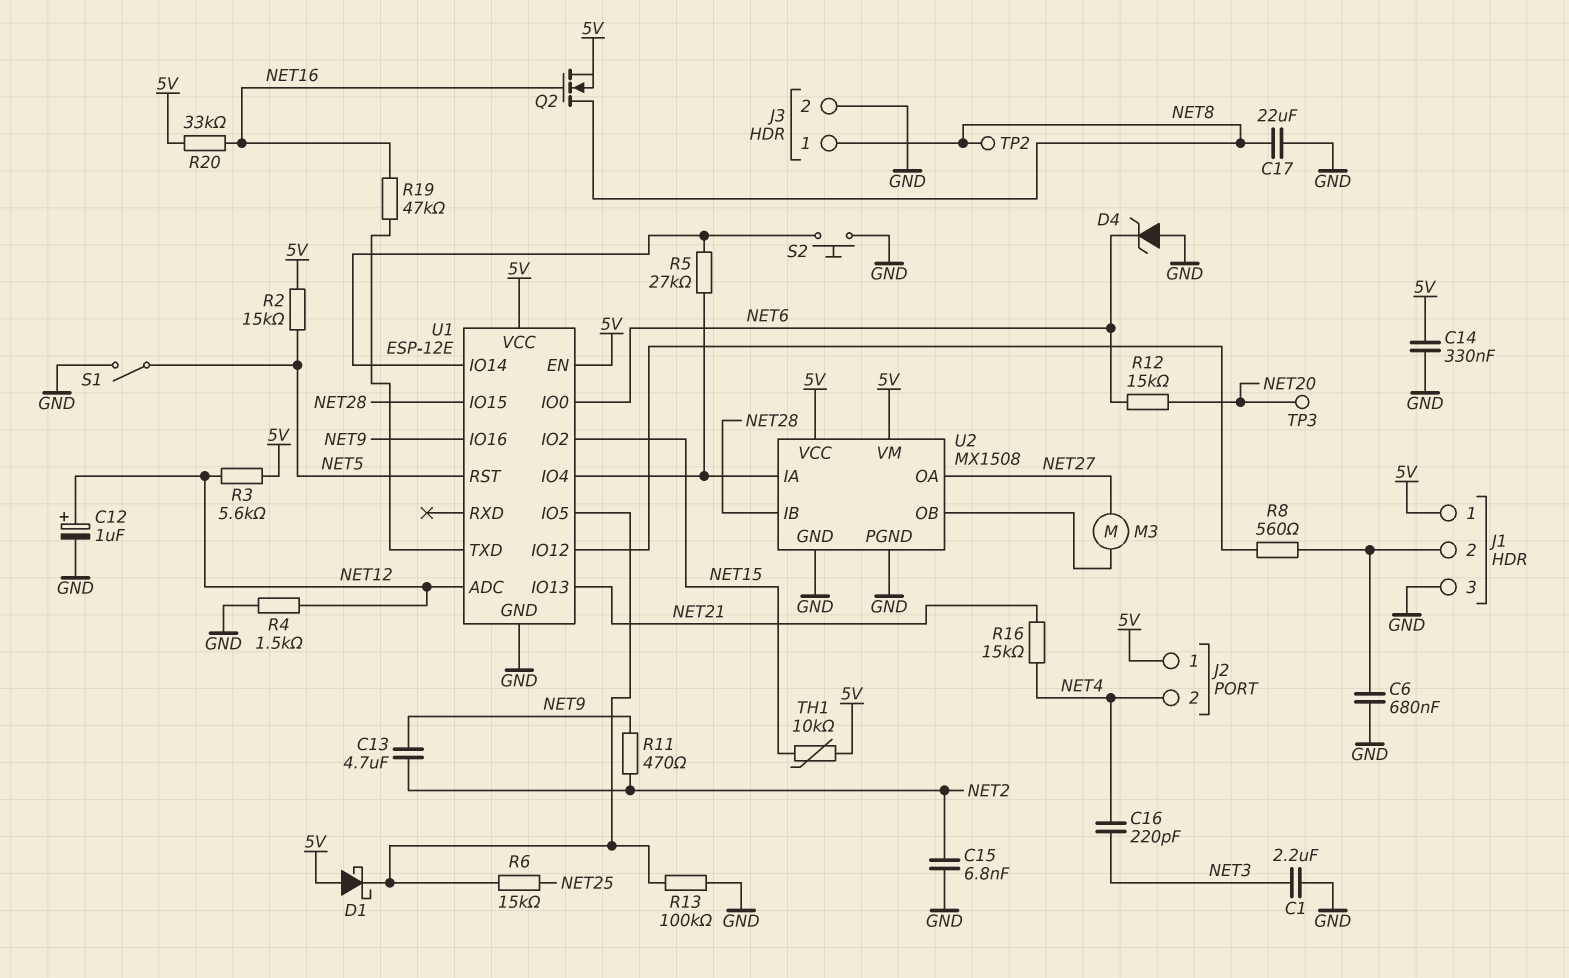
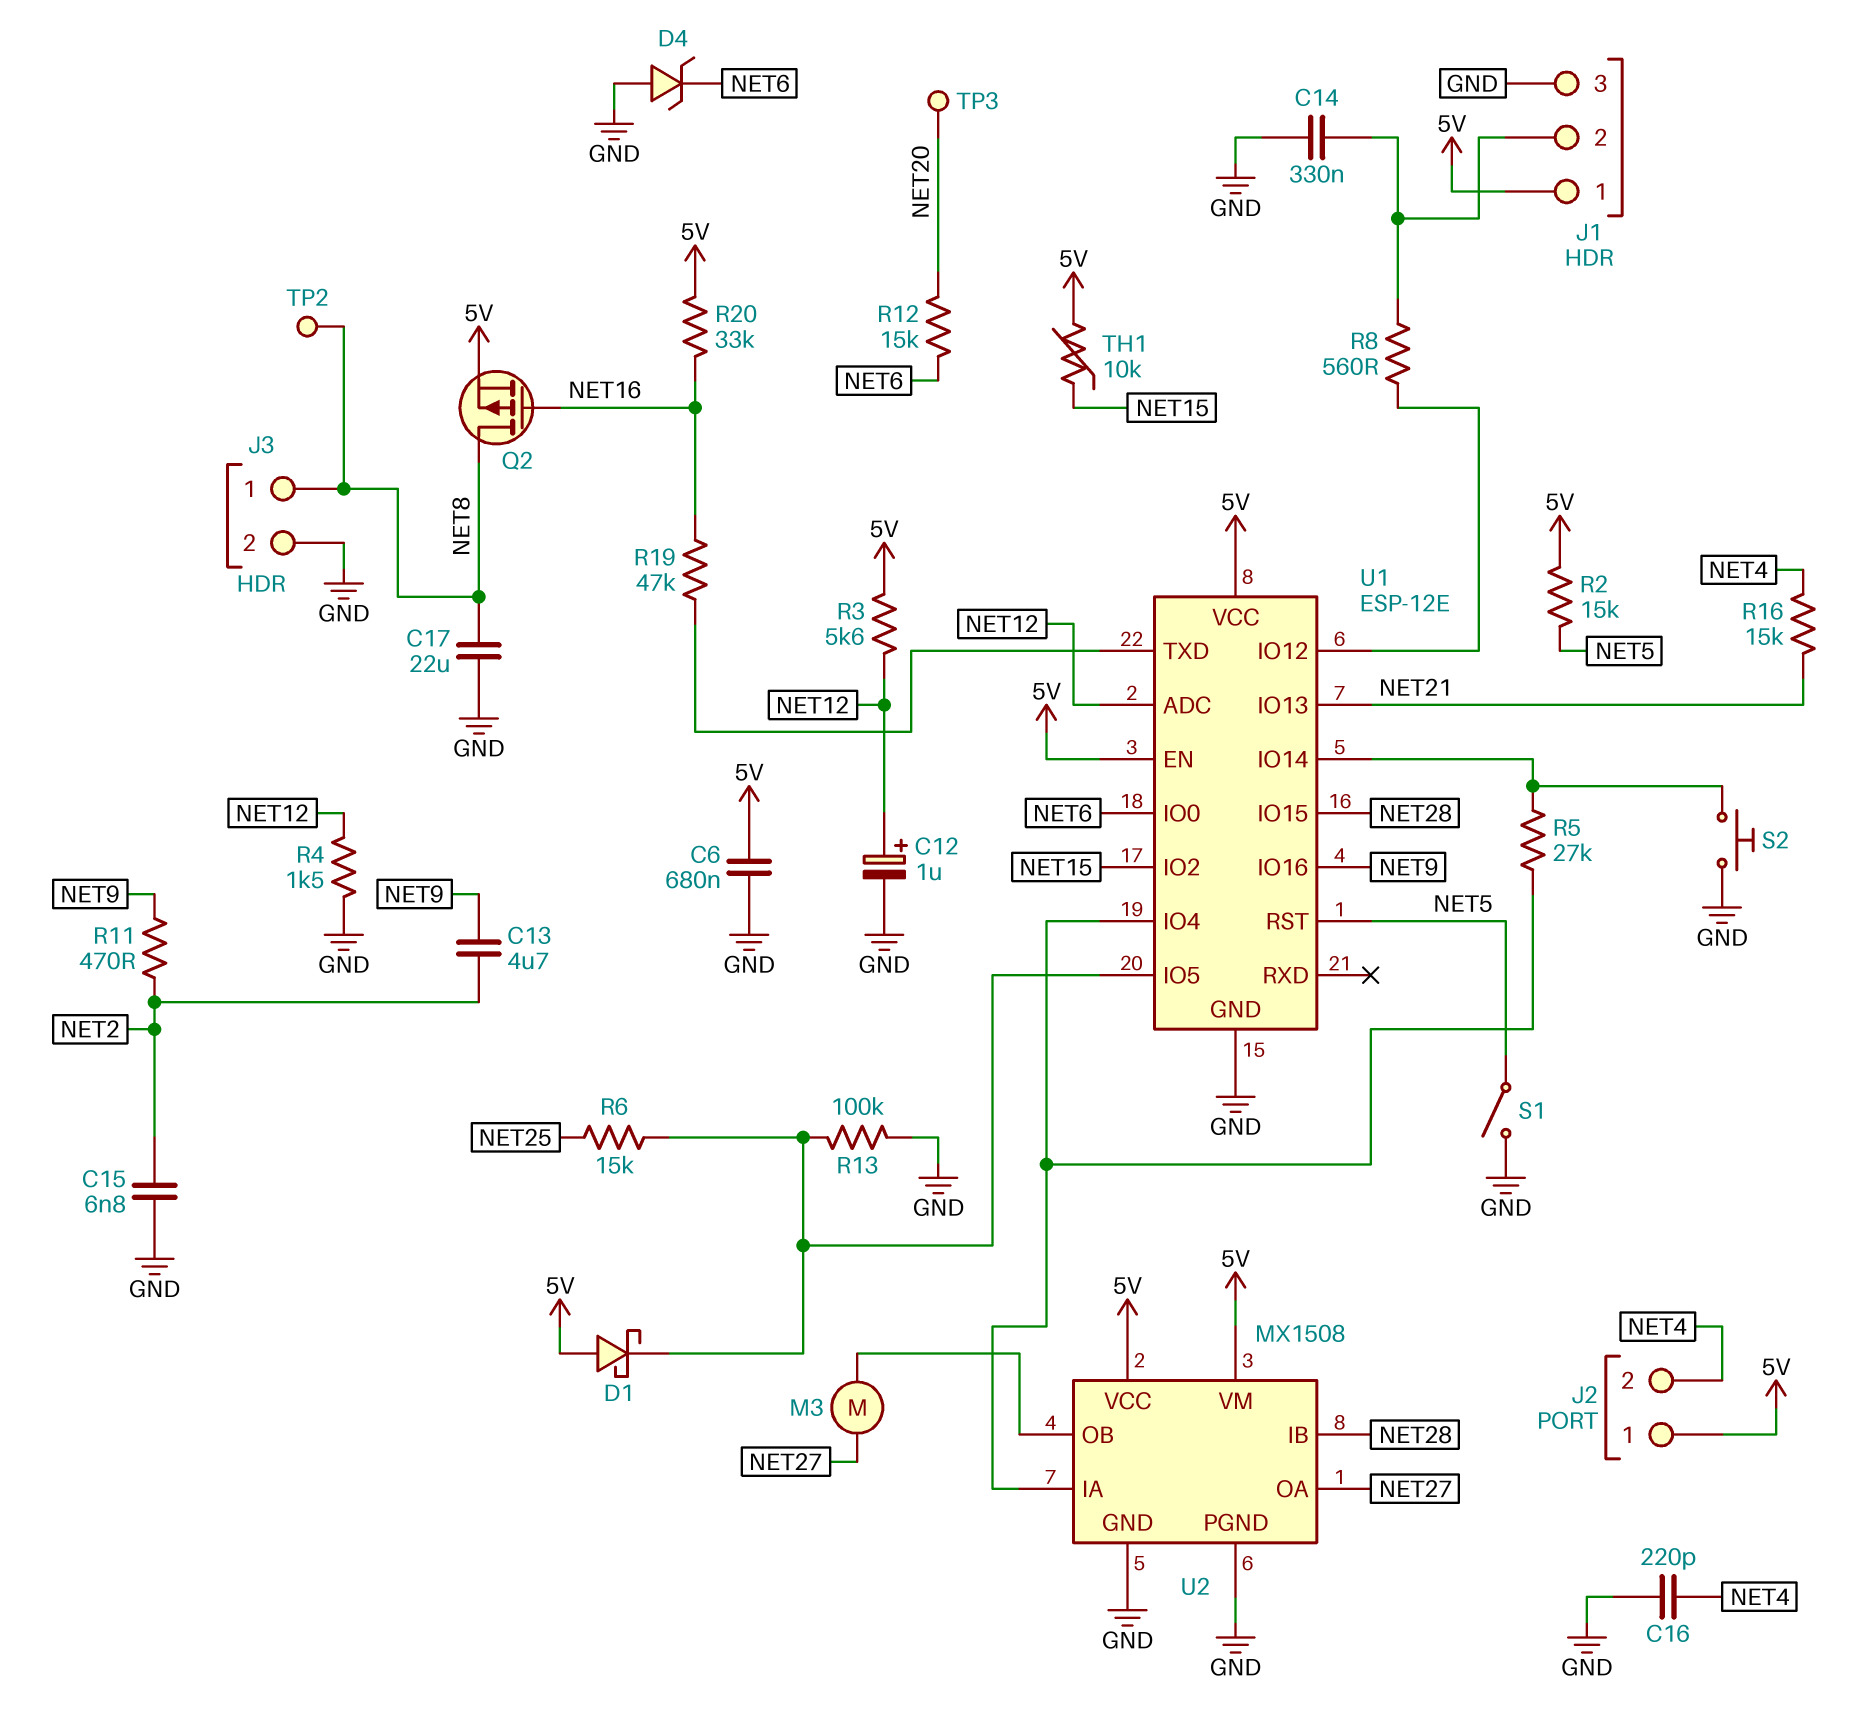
C1: 2.2uF (GND, NET3) -> none
C6: 680nF (GND, J1/2) -> 680nF (5V, GND)
C14: 330nF (5V, GND) -> 330nF (GND, J1/2)
C16: 220pF (NET3, NET4) -> 220pF (GND, NET4)
Q2: NMOS (G NET16, D NET8, S 5V) -> PMOS (G NET16, D NET8, S 5V)

